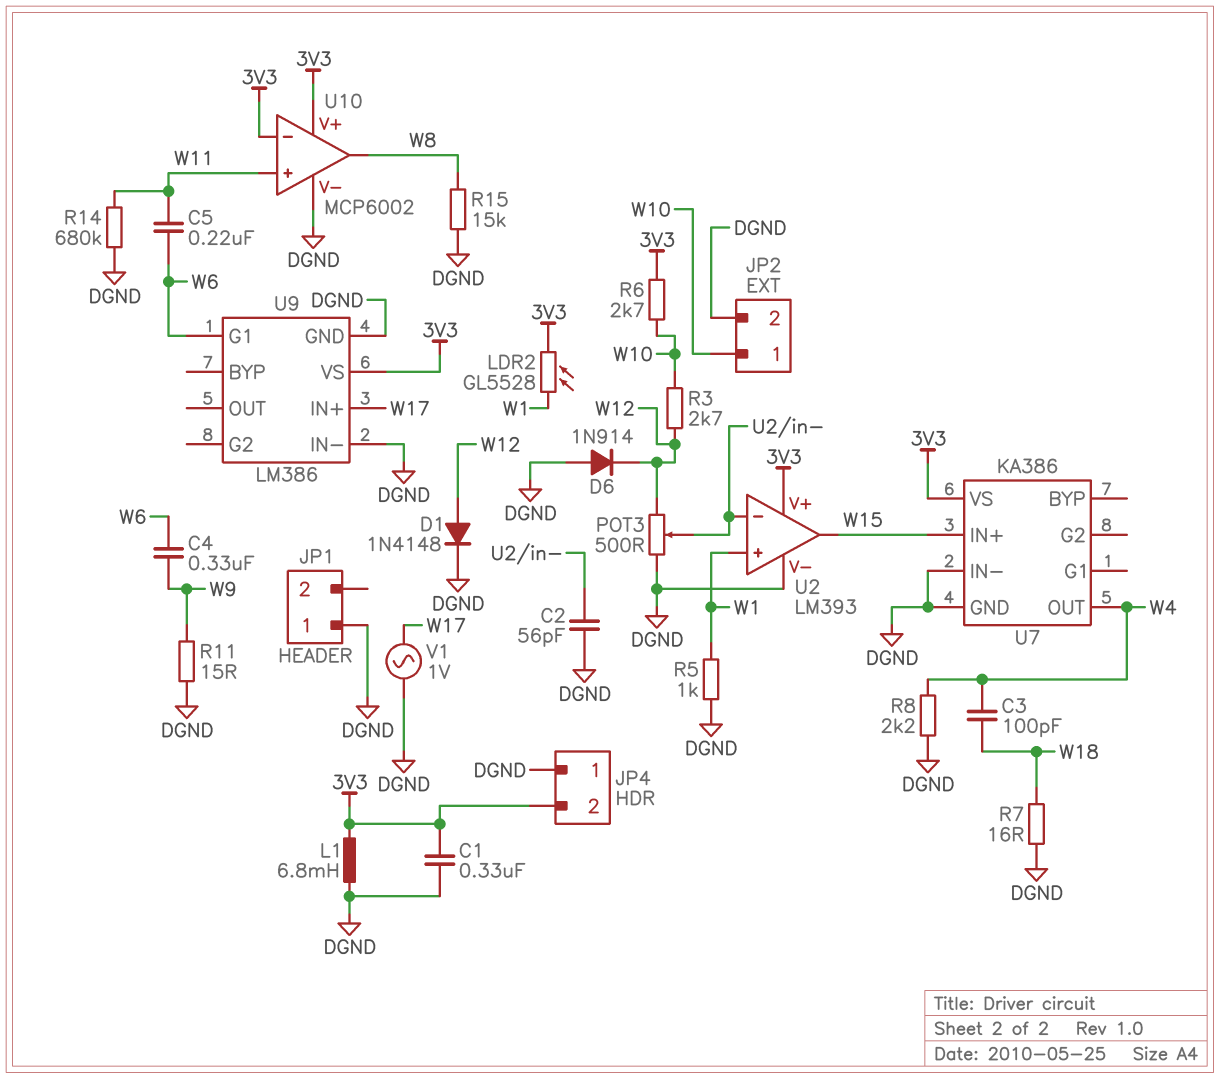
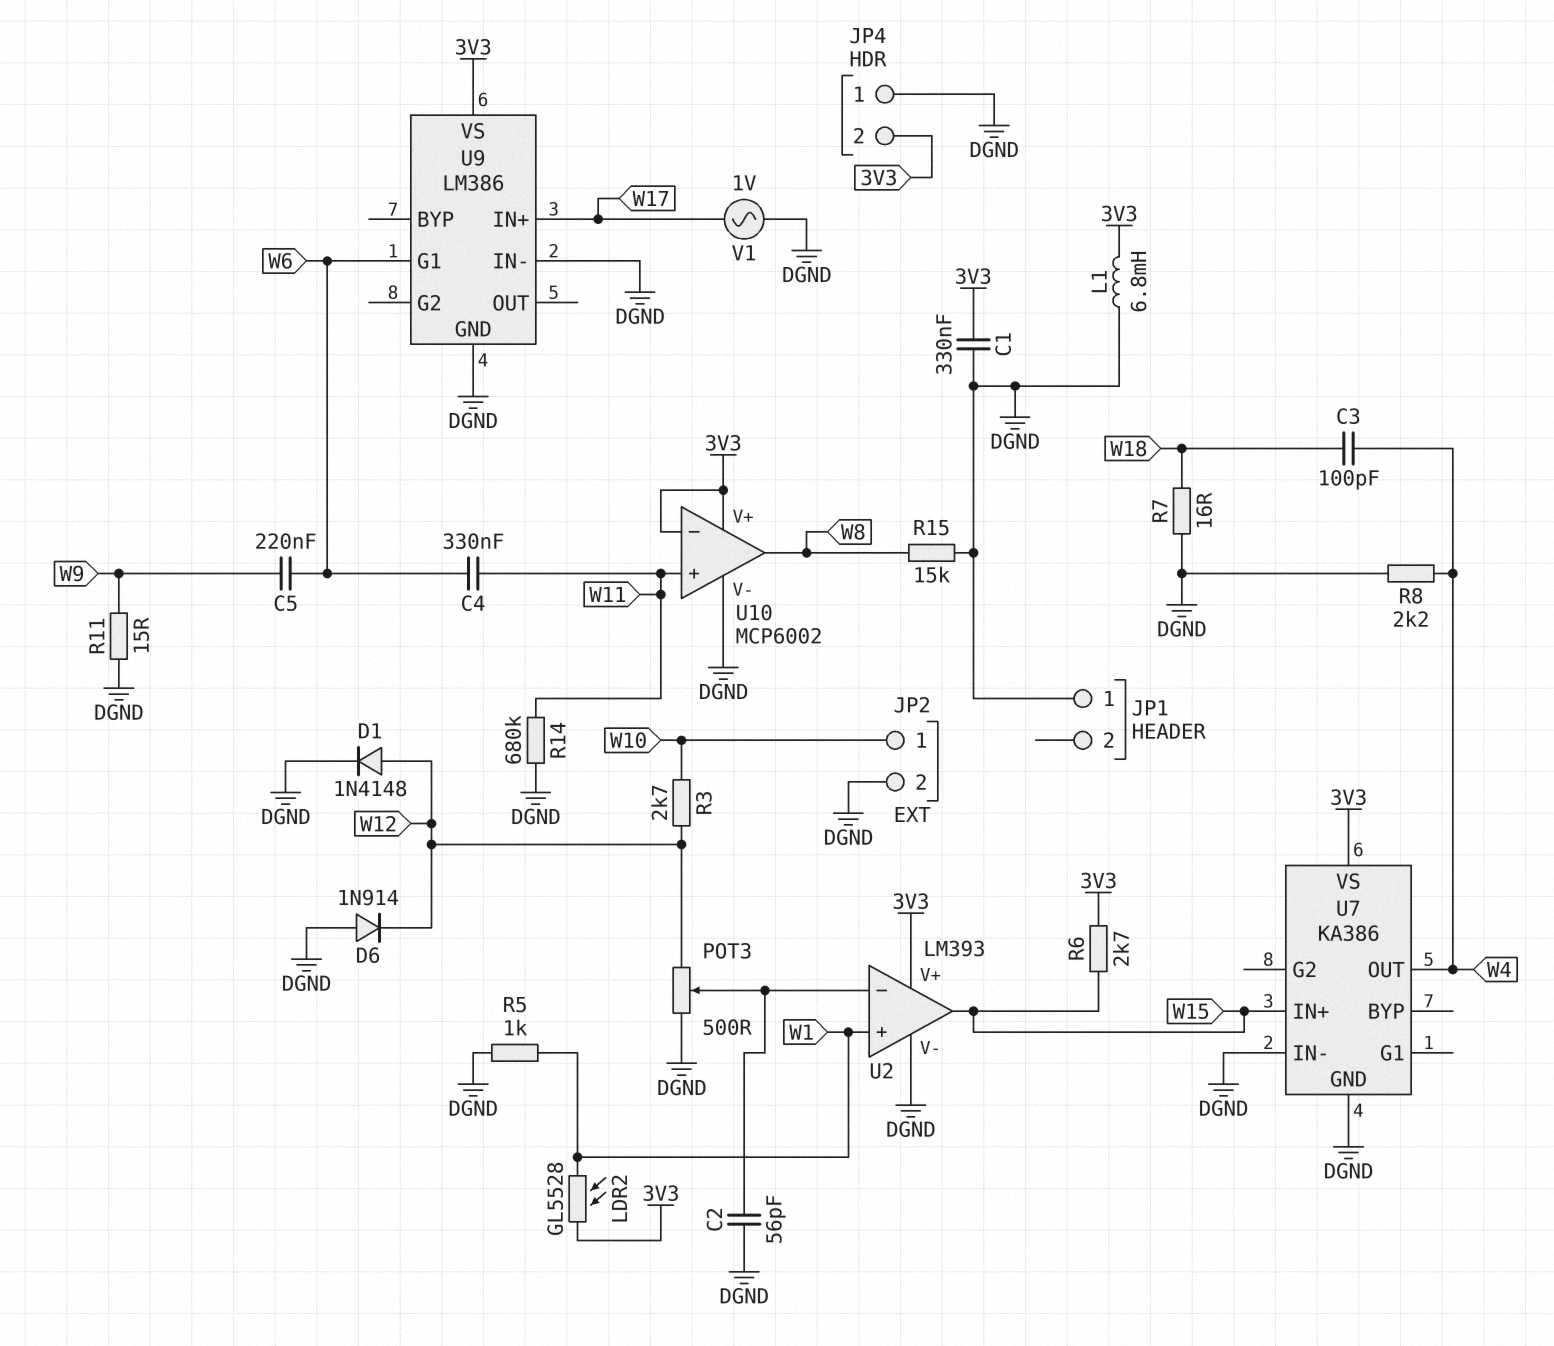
C4: 330nF (W6, W9) -> 330nF (W6, W11)
C5: 220nF (W6, W11) -> 220nF (W6, W9)
R6: 2.7k (3V3, W10) -> 2.7k (3V3, W15)

